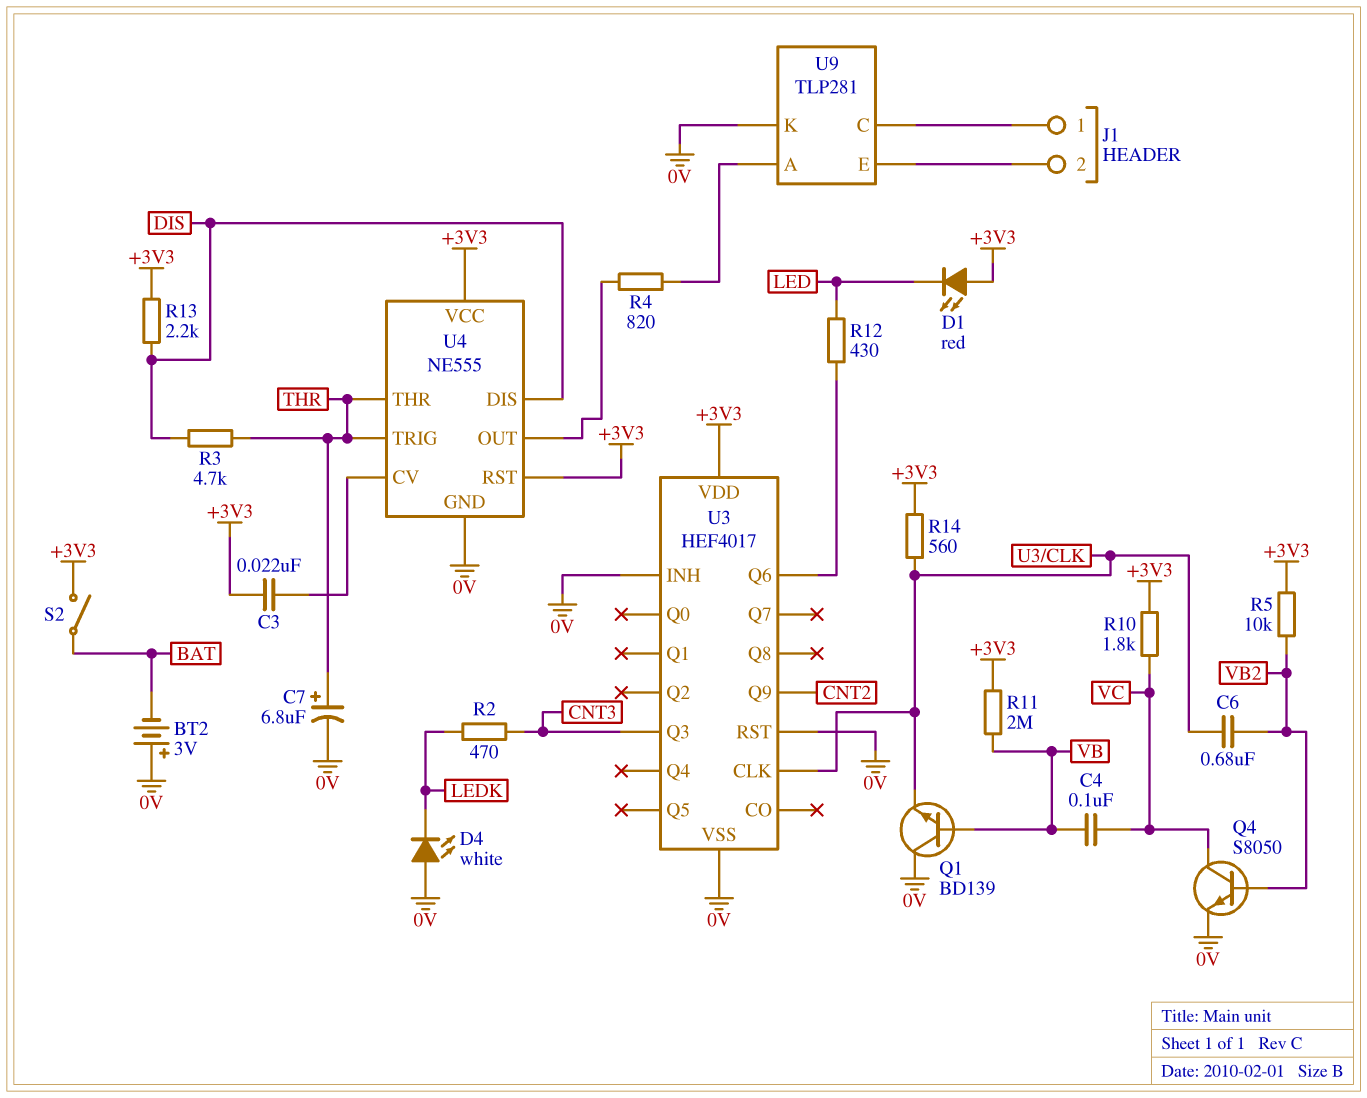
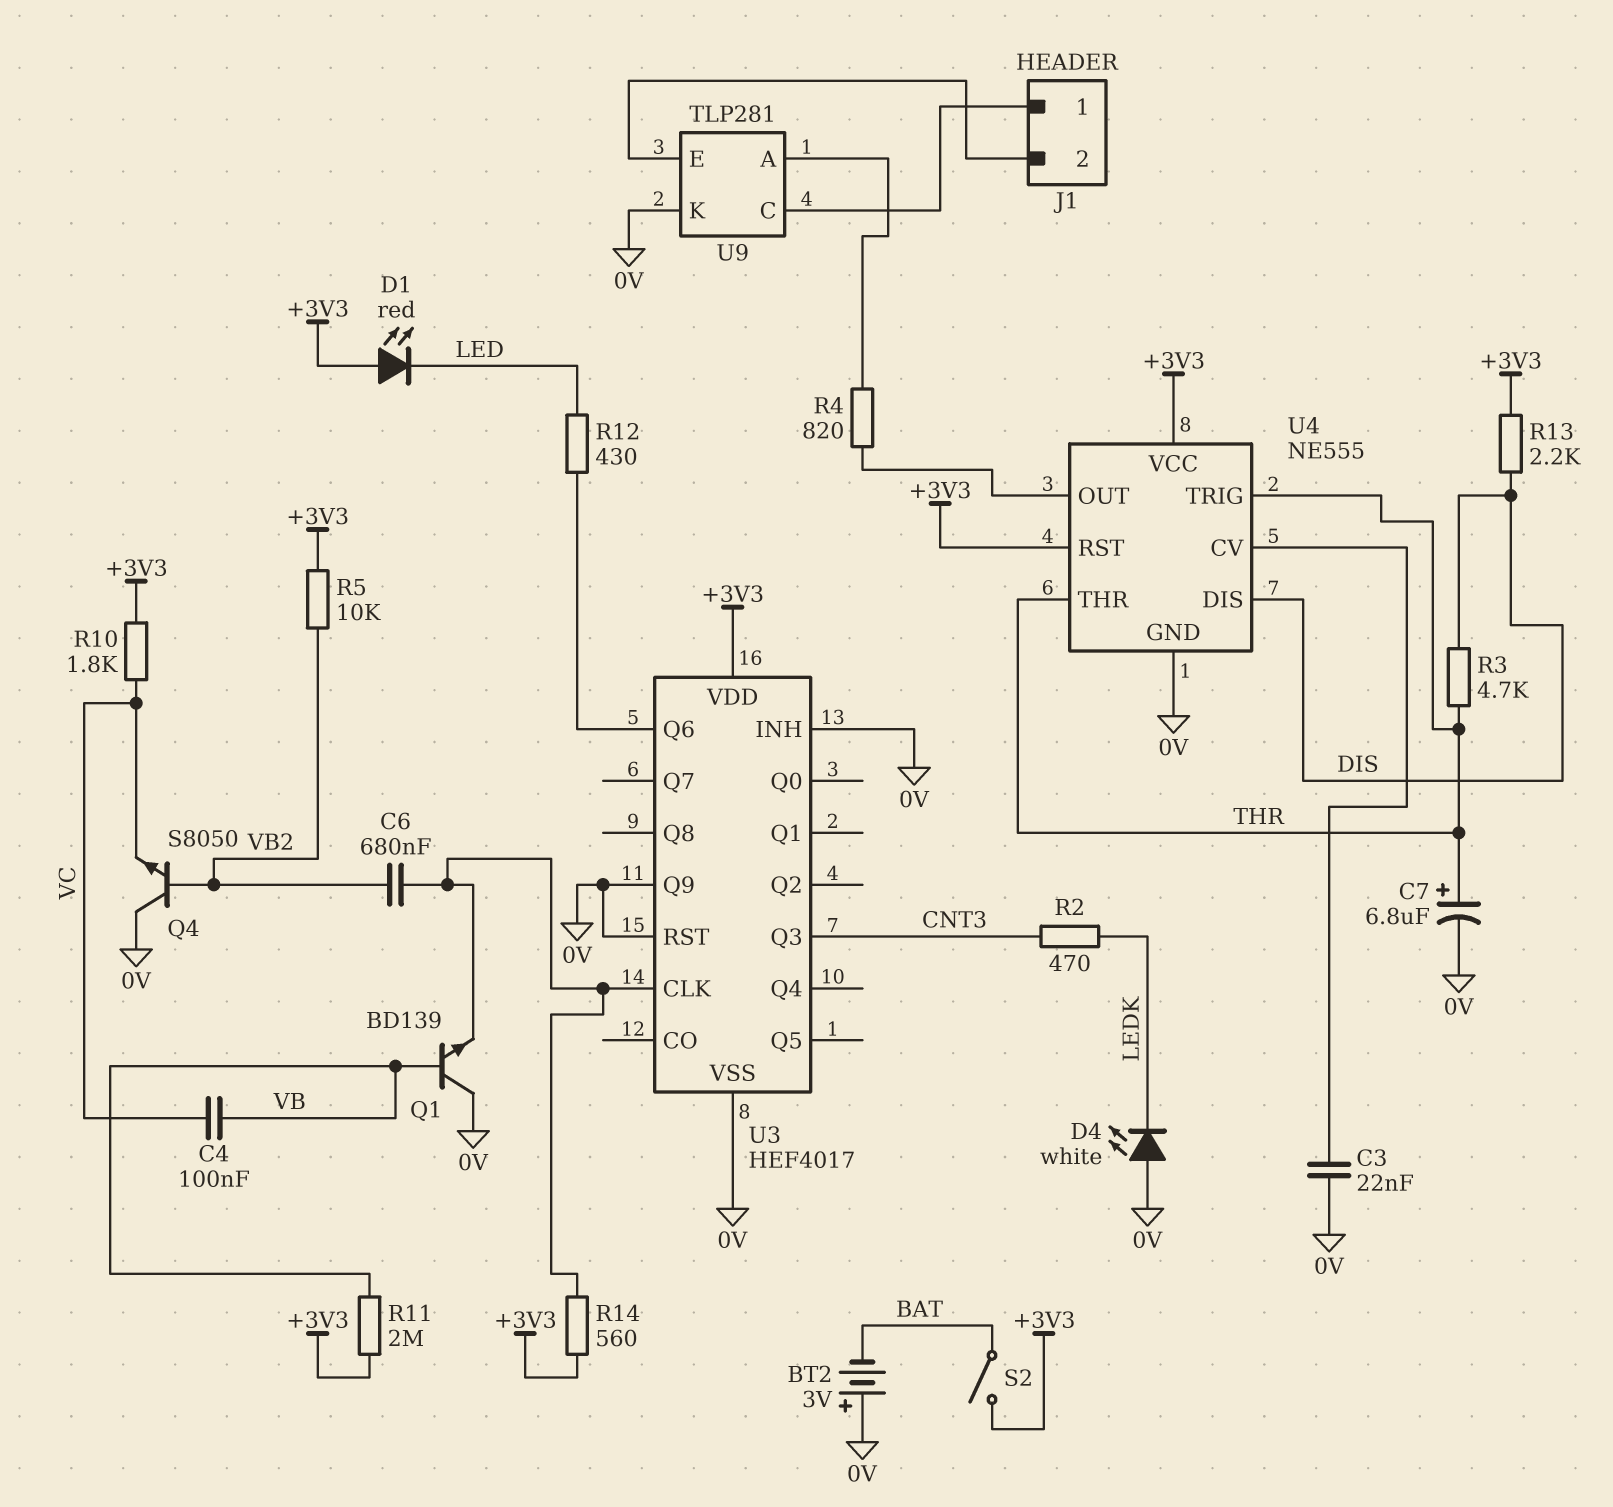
C3: 22nF (+3V3, U4/CV) -> 22nF (0V, U4/CV)
Q4: NPN S8050 (B VB2, C VC, E 0V) -> NPN S8050 (B VB2, C 0V, E VC)
U3 pin Q9: CNT2 -> 0V

